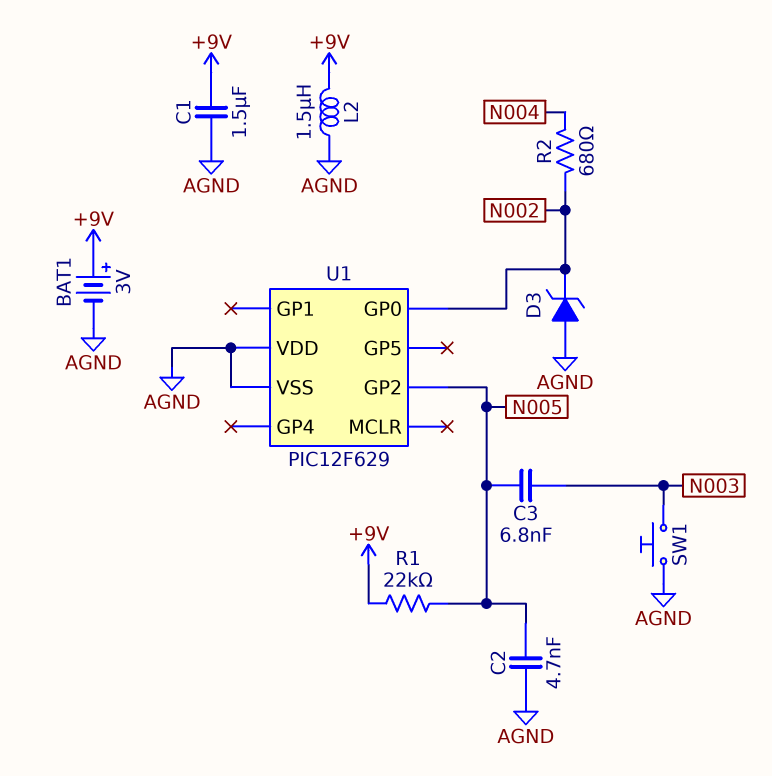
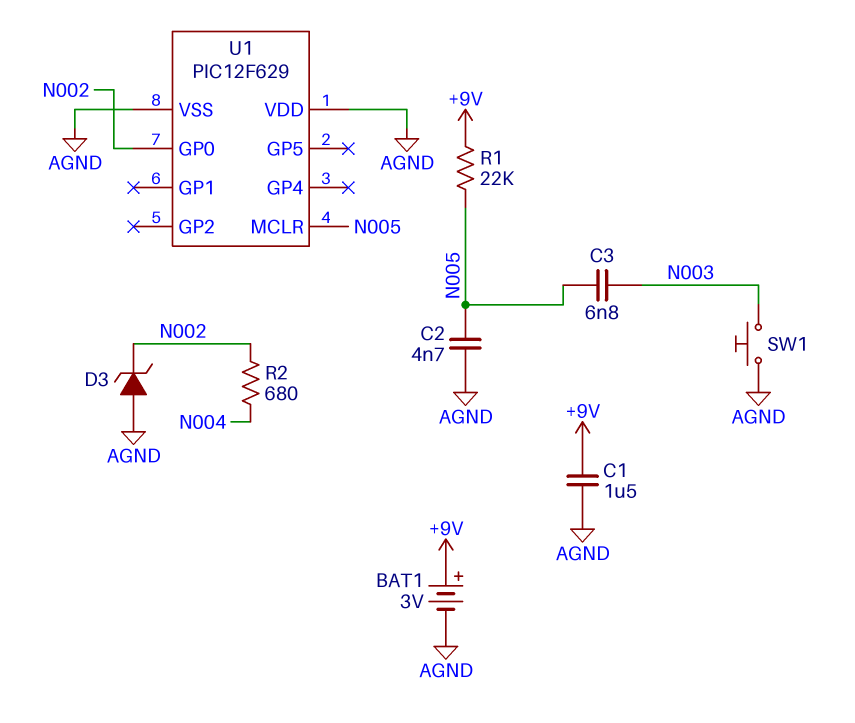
L2: 1.5uH (+9V, AGND) -> none
U1 pin GP2: N005 -> none
U1 pin MCLR: none -> N005

